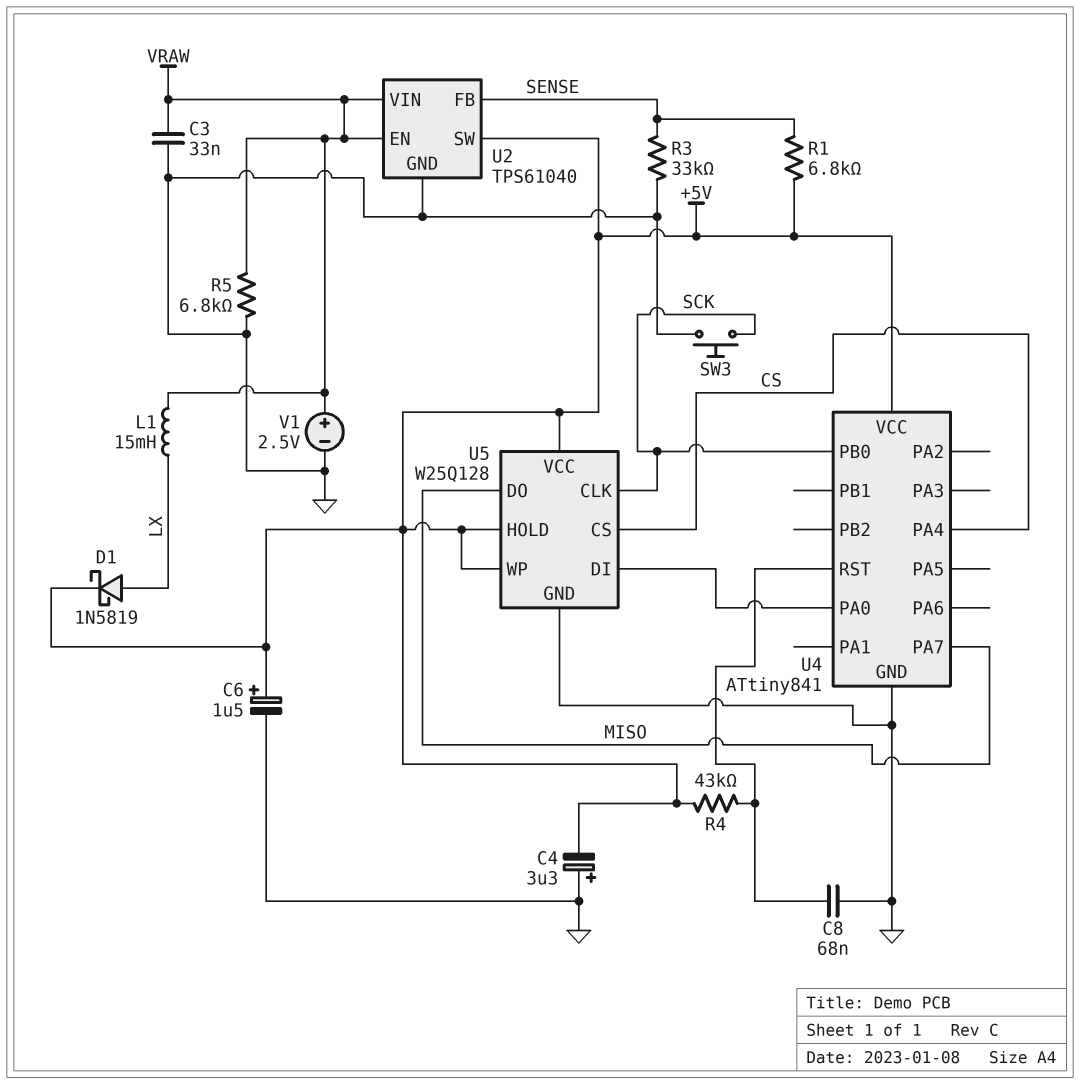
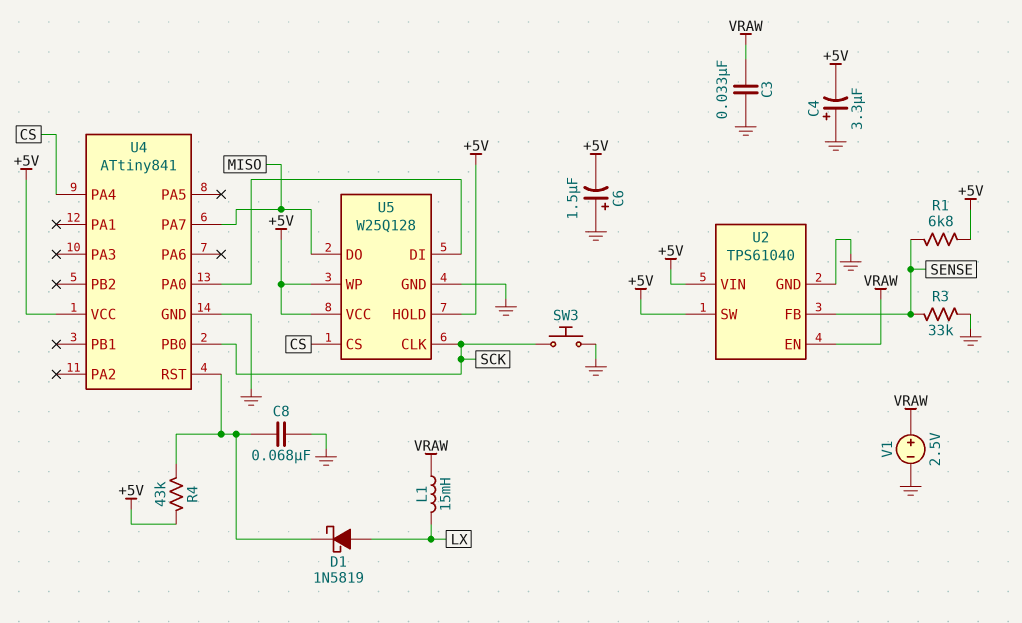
C6: 1.5uF (plus +5V, minus GND) -> 1.5uF (plus GND, minus +5V)
D1: schottky 1N5819 (A LX, K +5V) -> schottky 1N5819 (A LX, K U4/RST)
R5: 6.8k (GND, VRAW) -> none
U2 pin VIN: VRAW -> +5V

